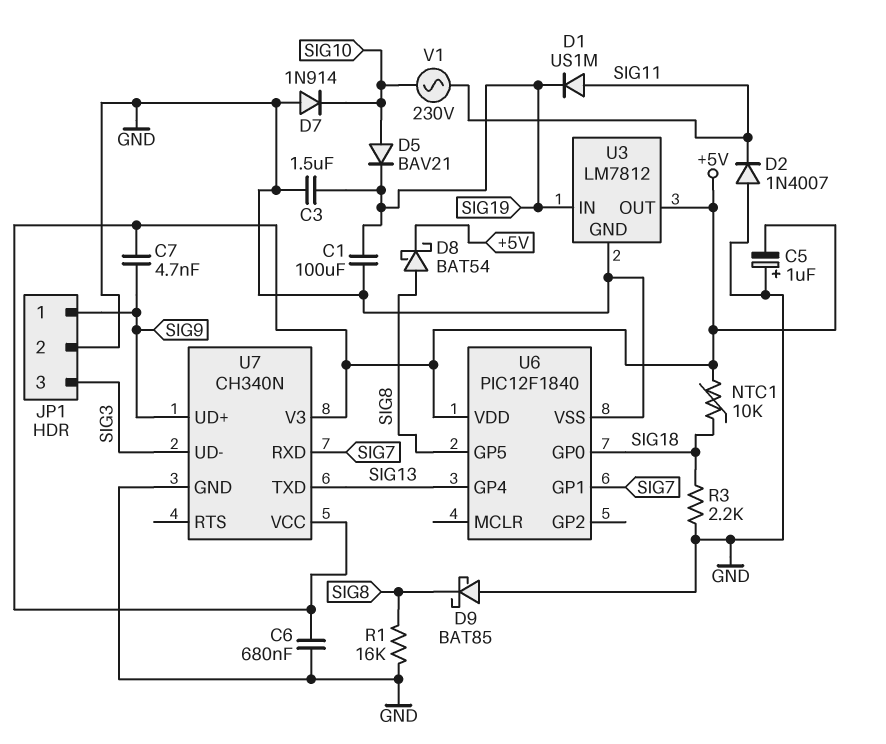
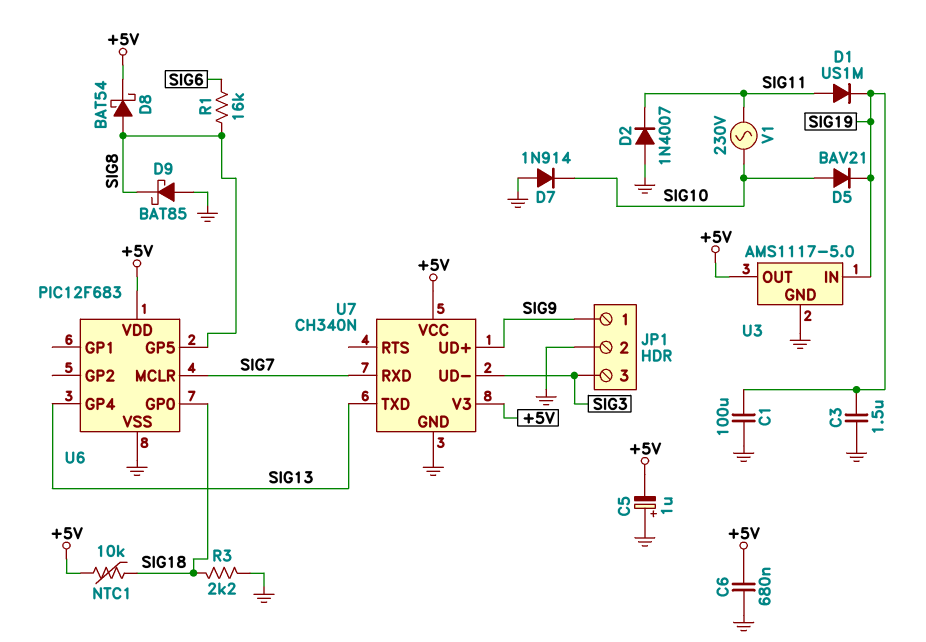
C7: 4.7nF (+5V, SIG9) -> none
R1: 16k (GND, SIG8) -> 16k (SIG6, SIG8)
U3: LM7812 -> AMS1117-5.0
U6: PIC12F1840 -> PIC12F683
U6 pin GP1: SIG7 -> none
U6 pin MCLR: none -> SIG7

